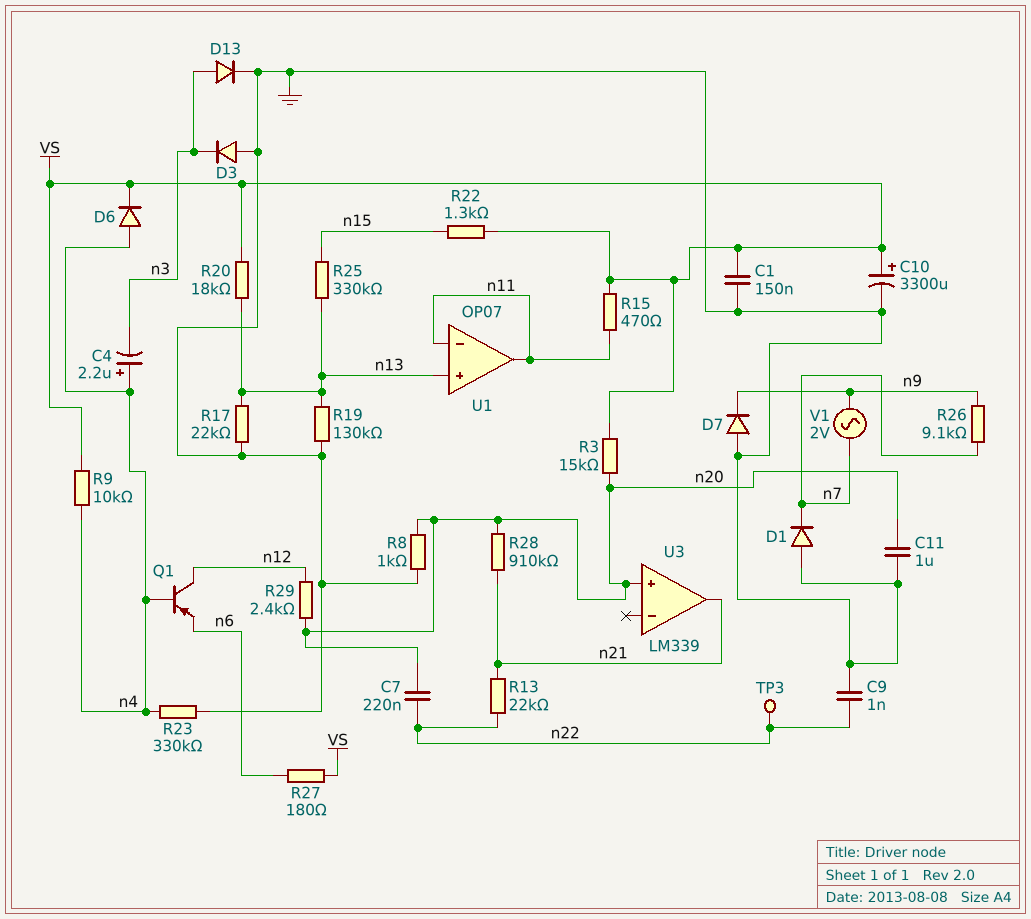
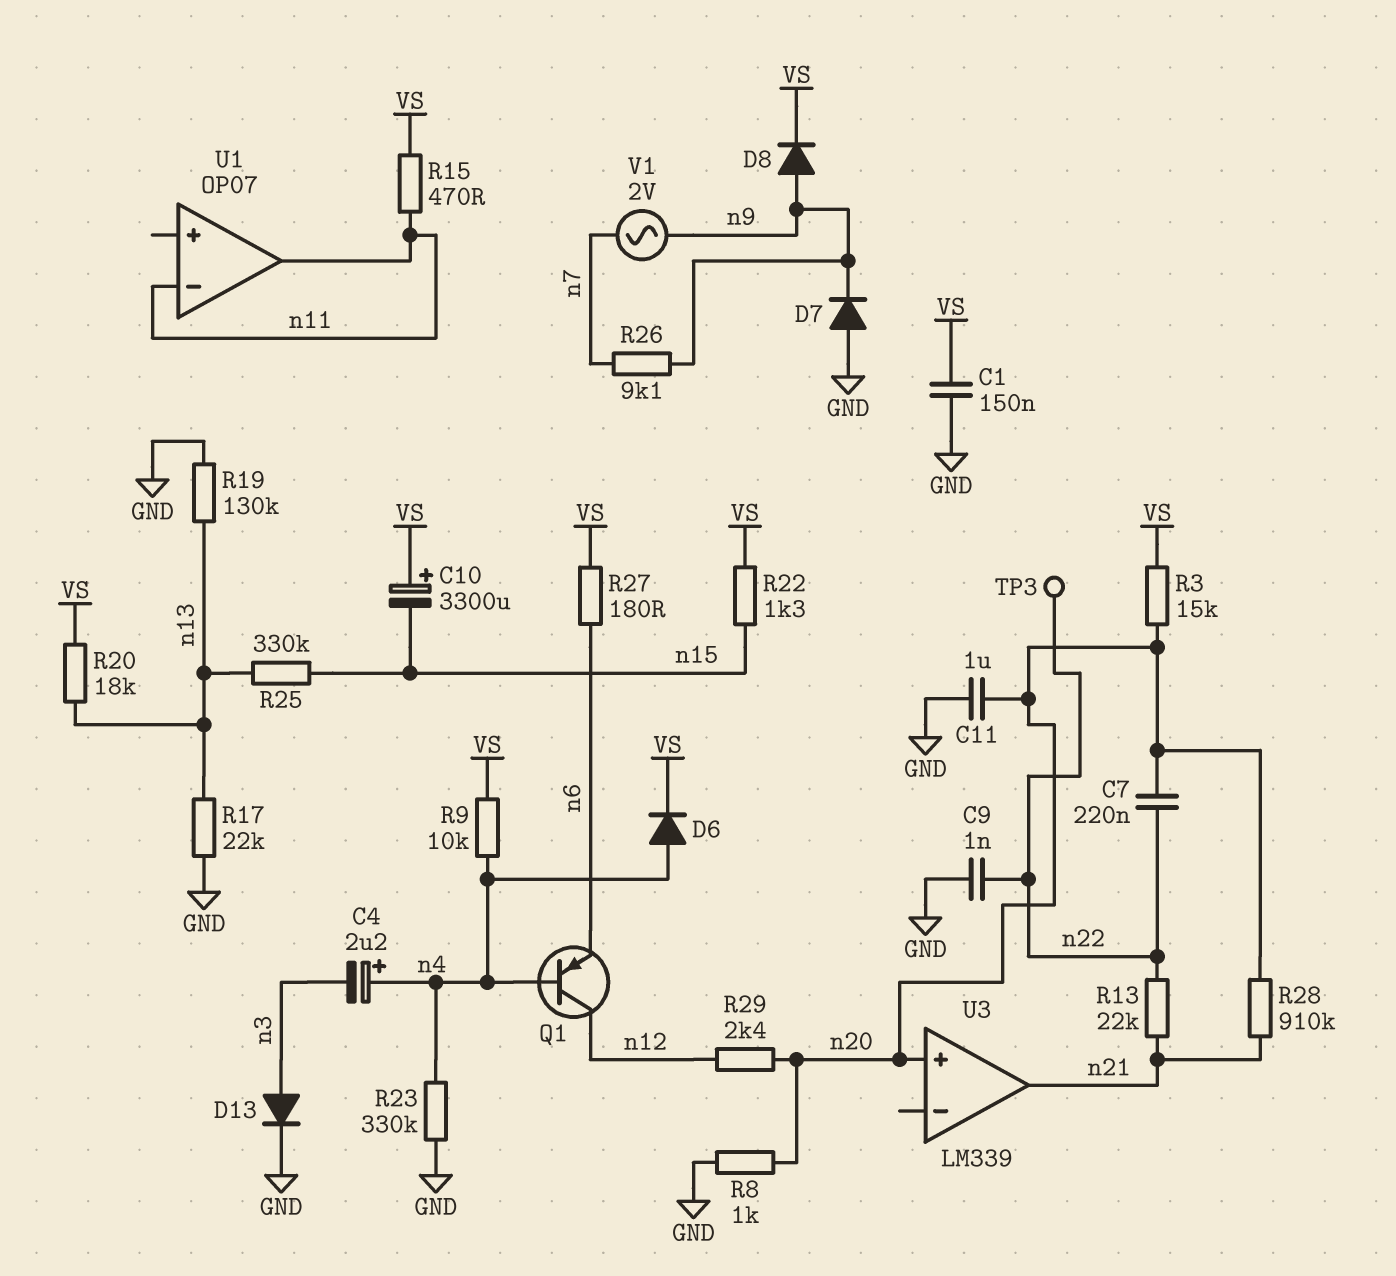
C10: 3300uF (plus VS, minus GND) -> 3300uF (plus VS, minus n15)
D1: diode (A GND, K n7) -> none
D3: diode (A GND, K n3) -> none
D8: none -> diode (A n9, K VS)
U1 pin in+: n13 -> none

